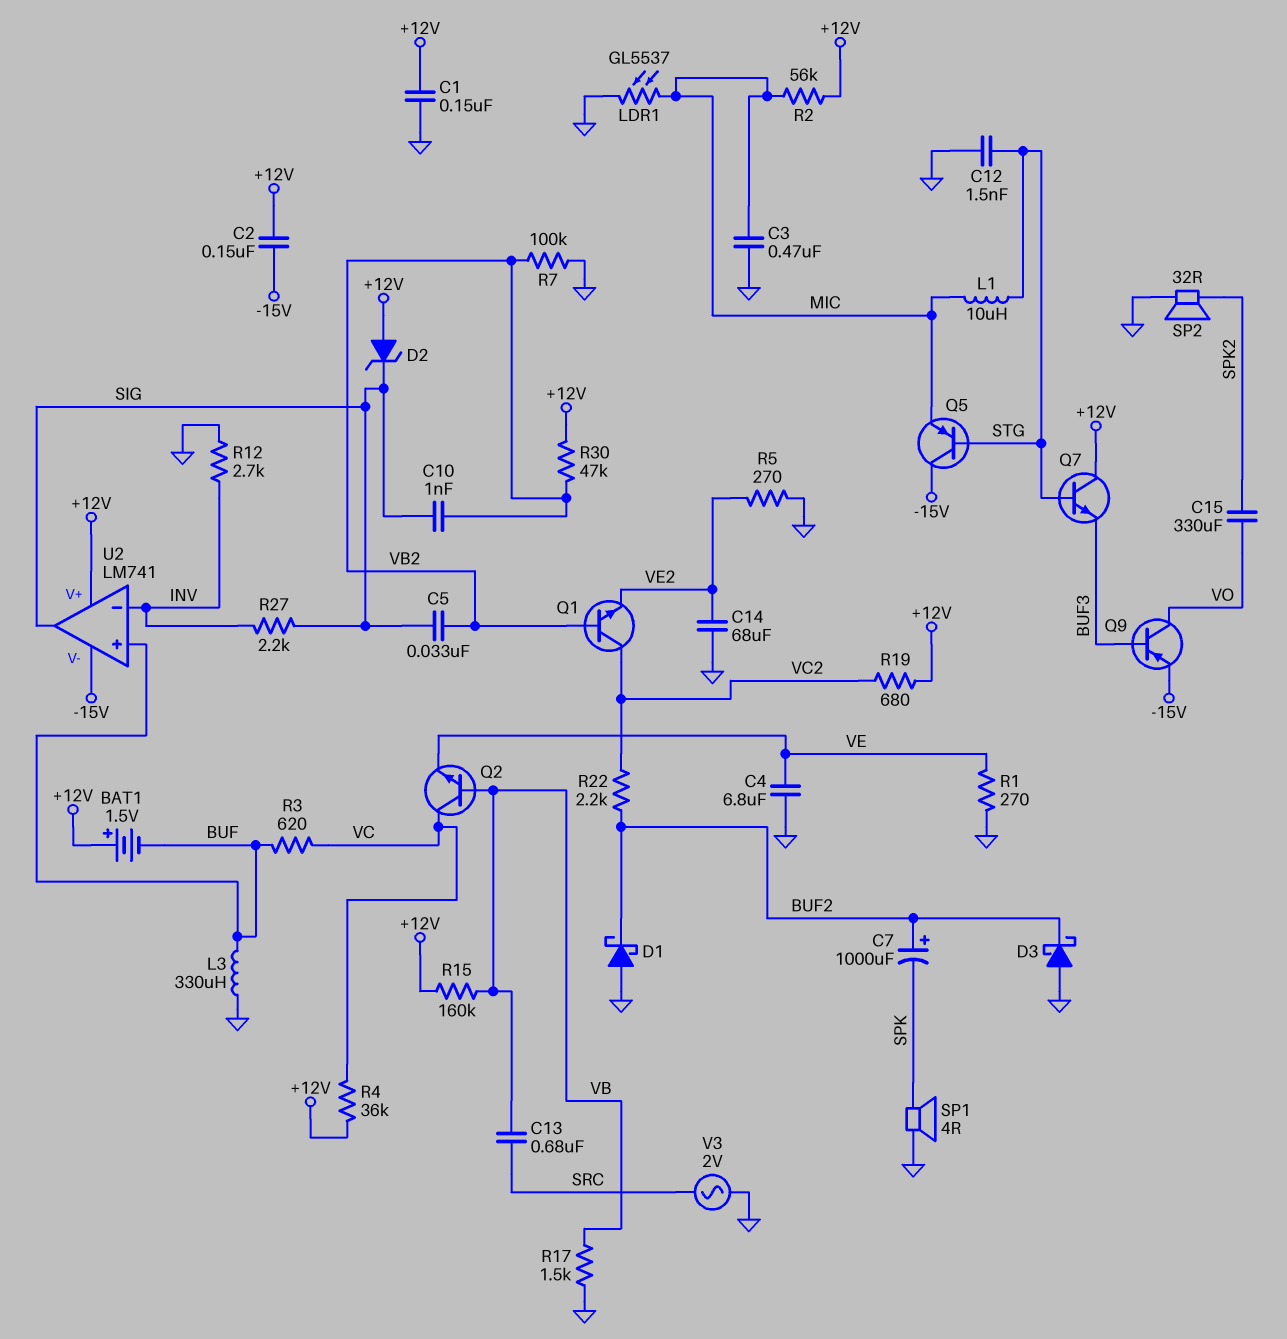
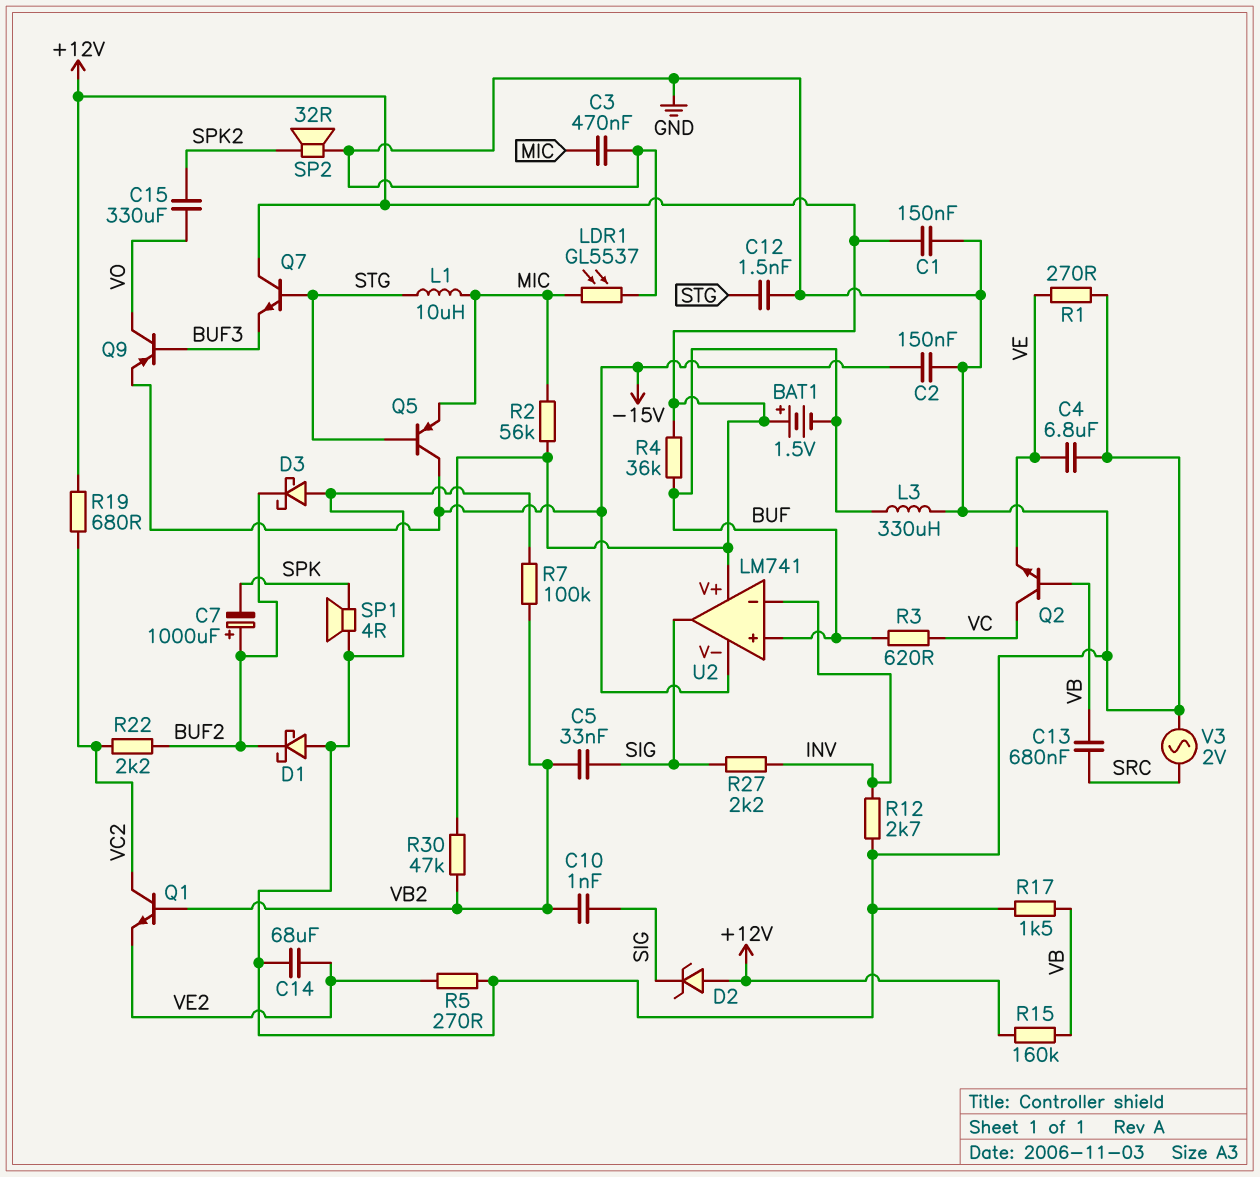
C2: 150nF (+12V, -15V) -> 150nF (-15V, GND)
R4: 36k (+12V, VC) -> 36k (+12V, BUF)

